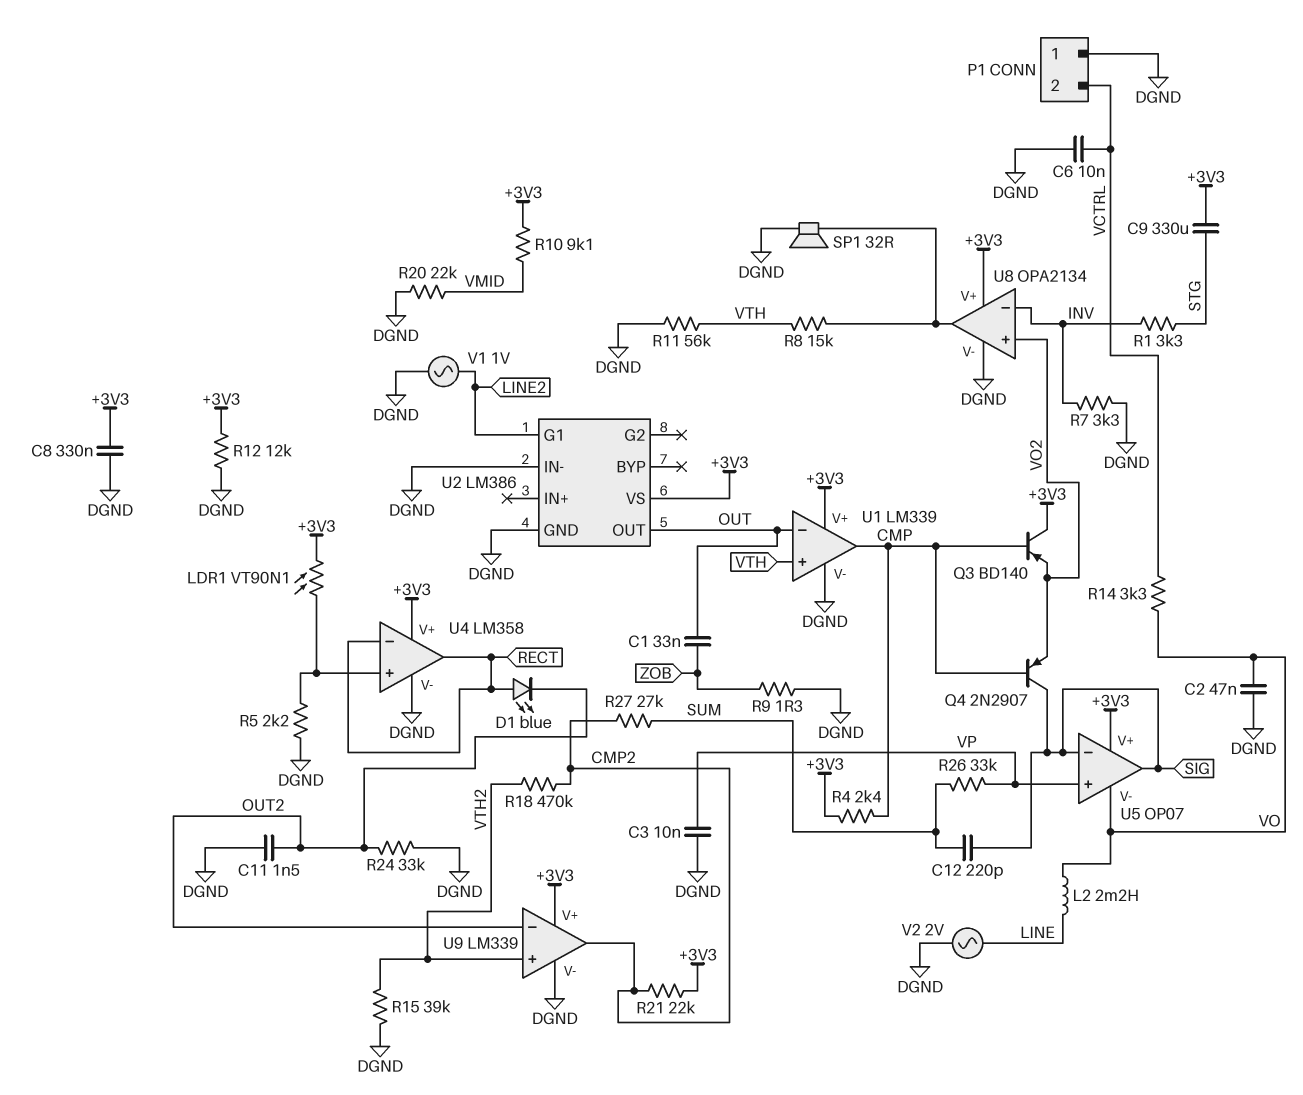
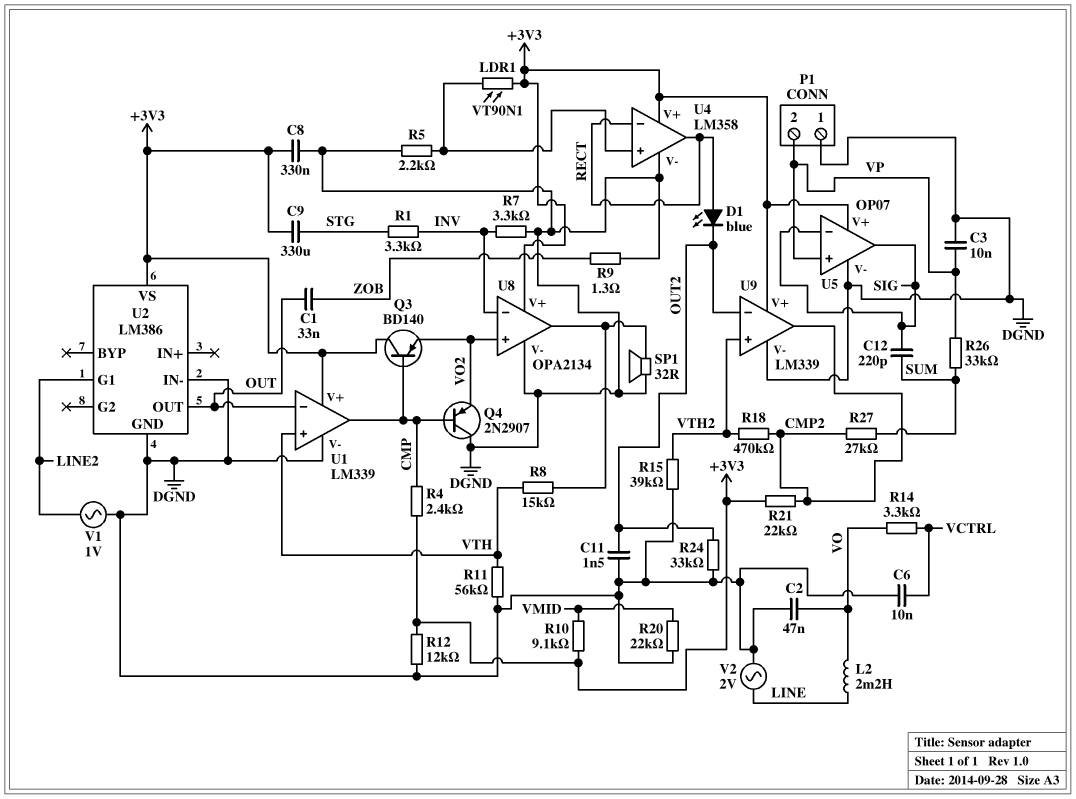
P1 pin 2: VCTRL -> VP
Q4: PNP 2N2907 (B CMP, C SIG, E VO2) -> PNP 2N2907 (B CMP, C DGND, E VO2)
U5 pin V-: VO -> DGND

